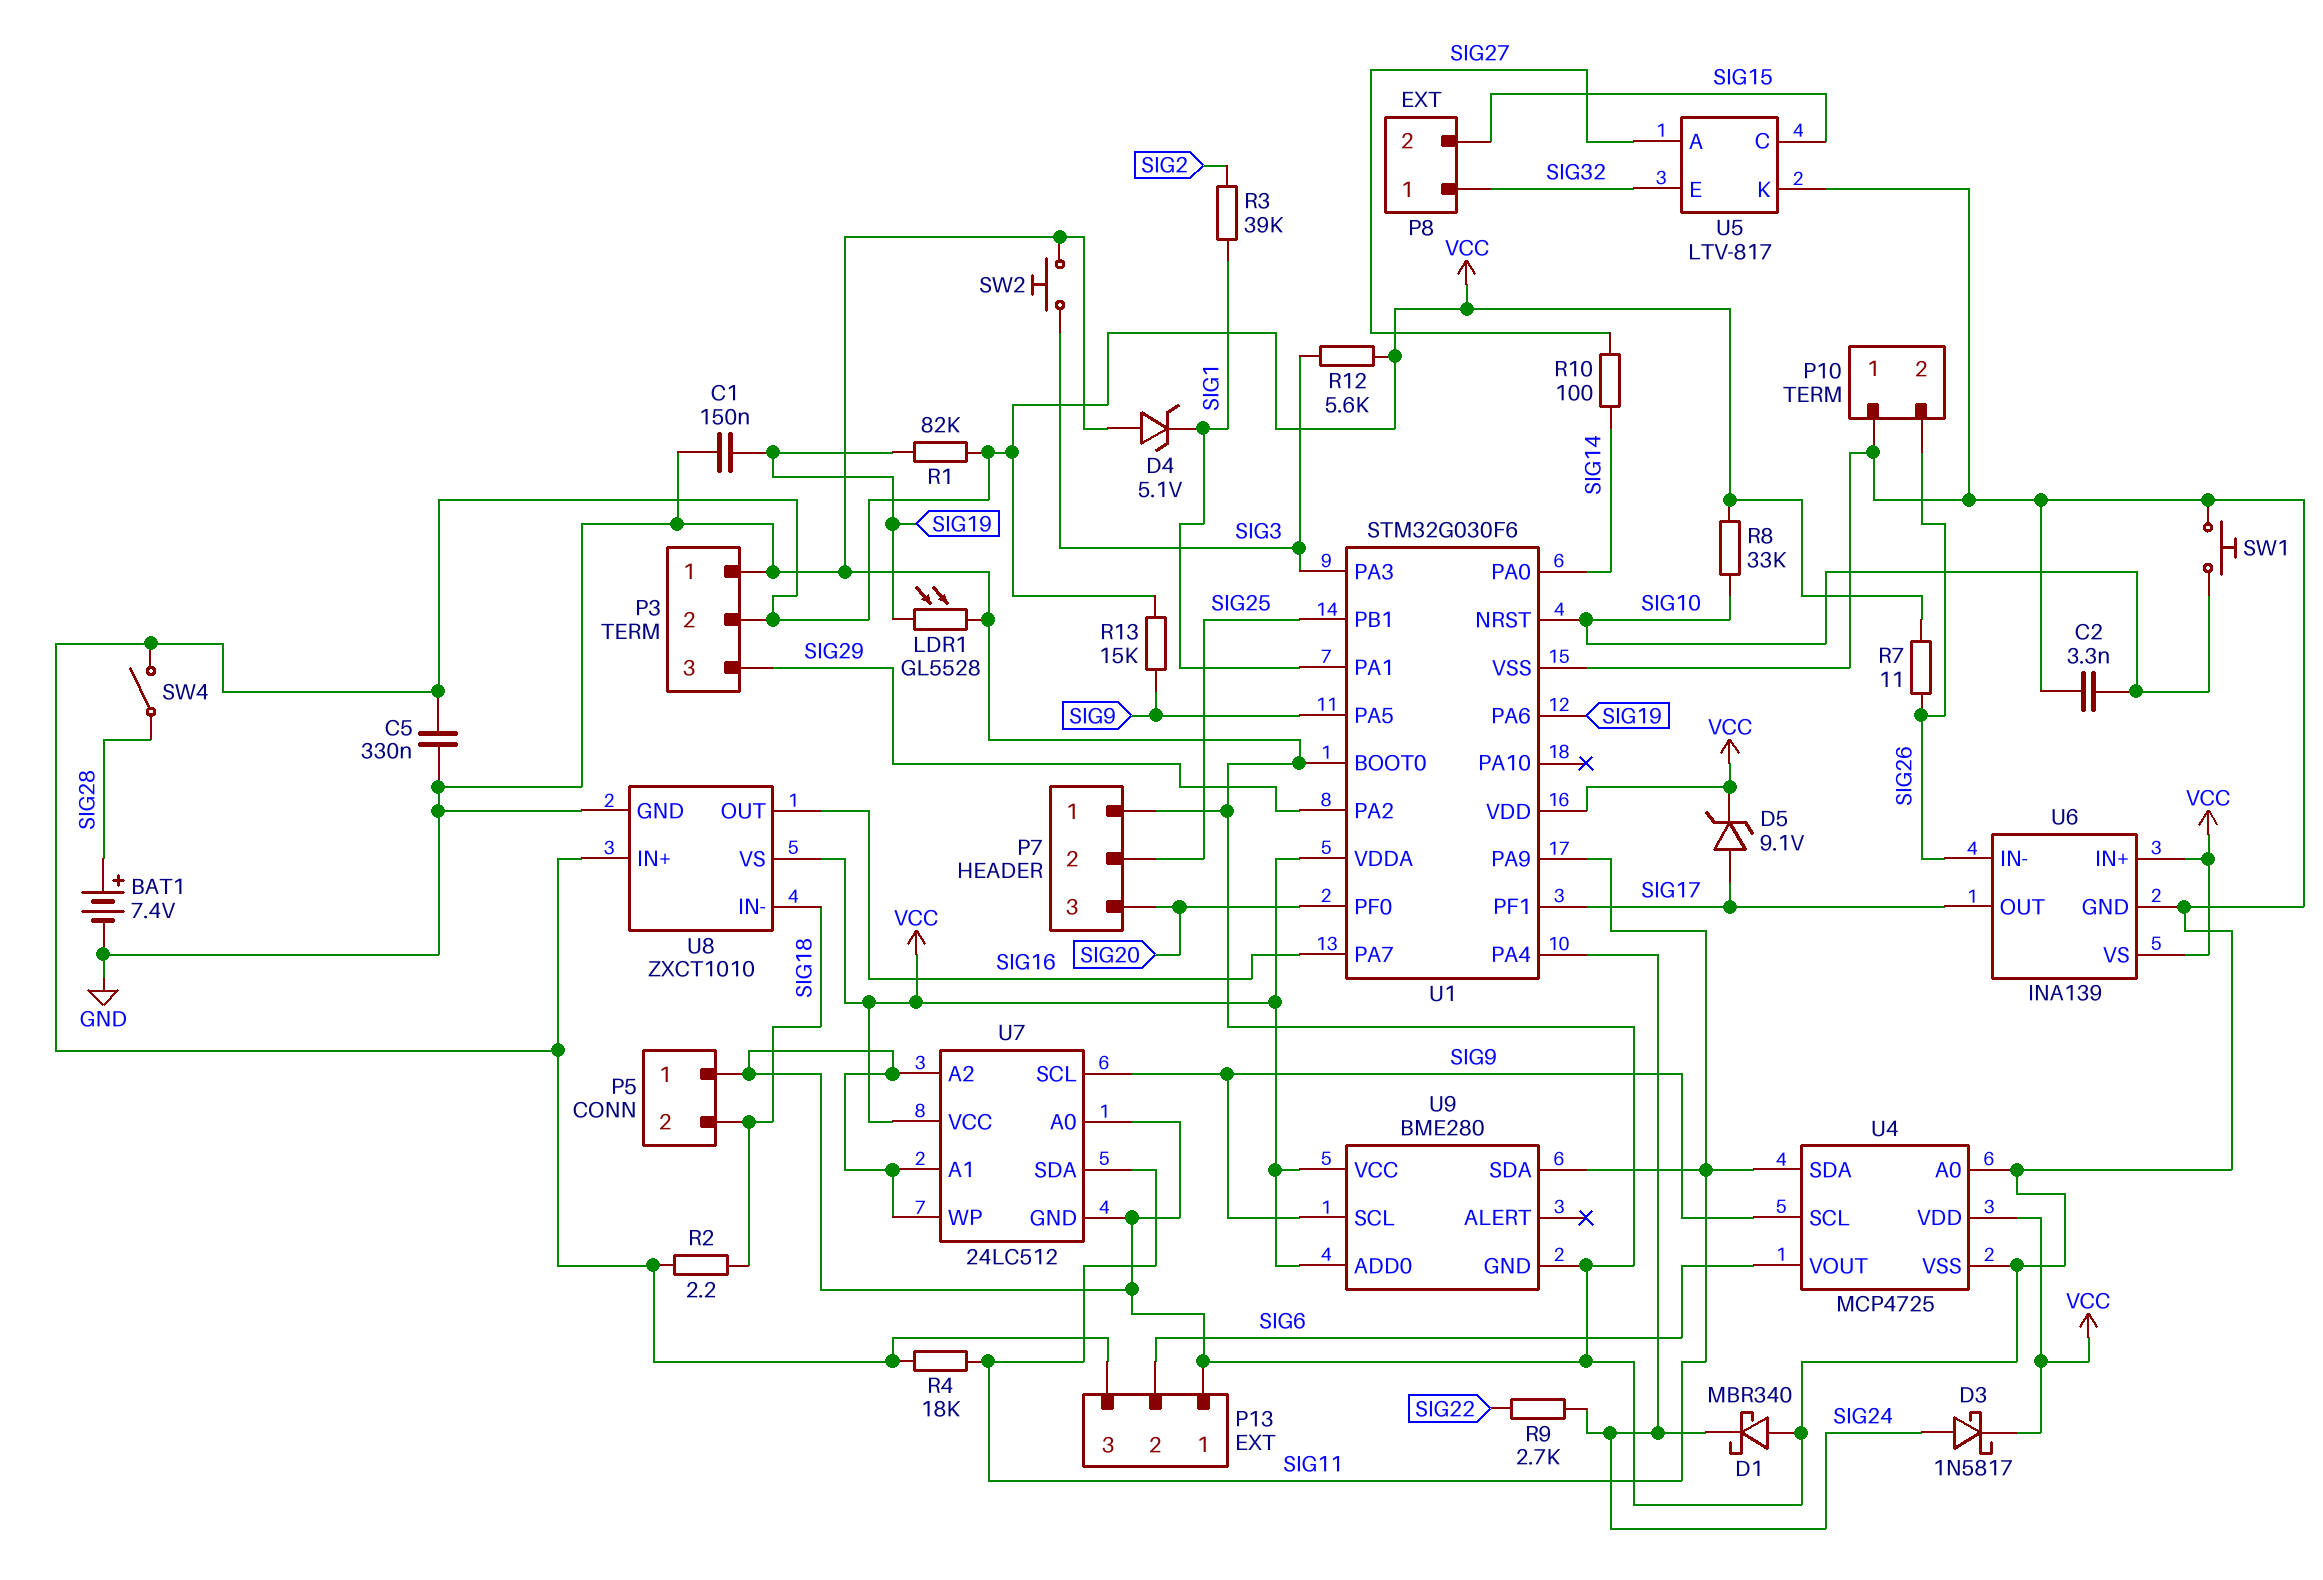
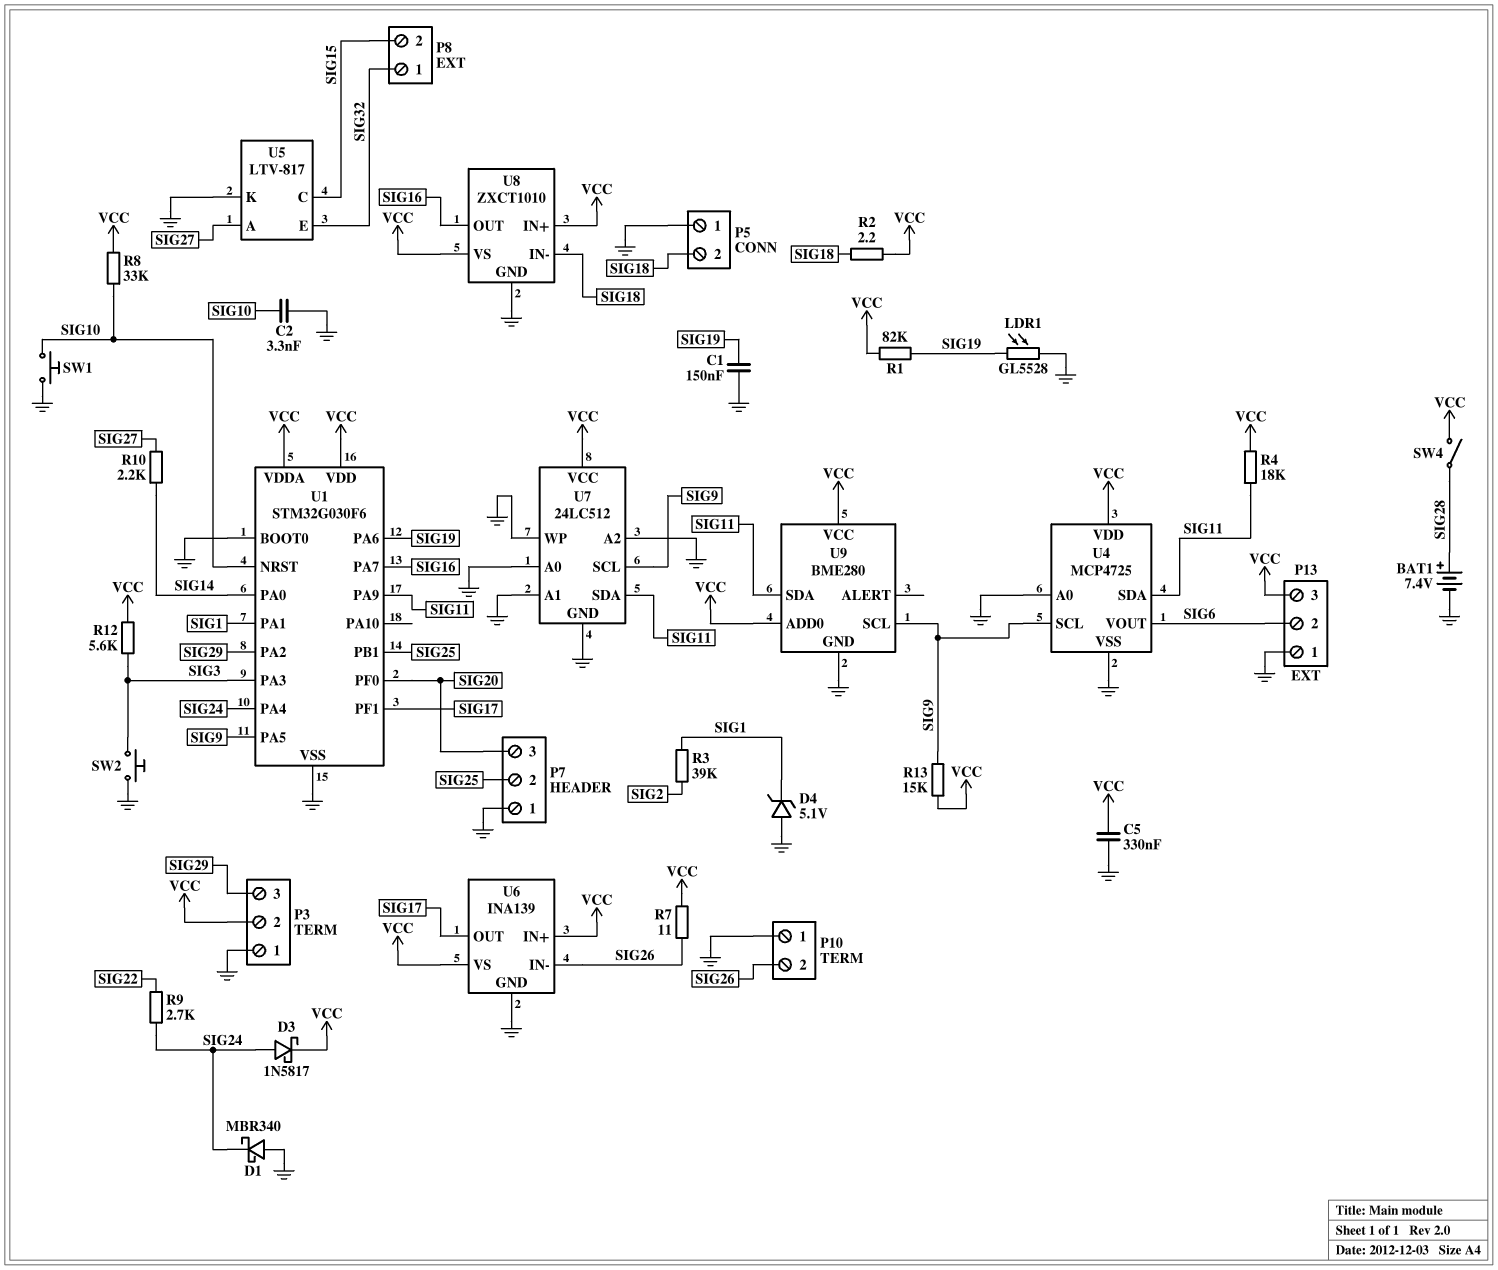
D5: zener 9.1V (A SIG17, K VCC) -> none
R10: 100 (SIG14, SIG27) -> 2.2k (SIG14, SIG27)

